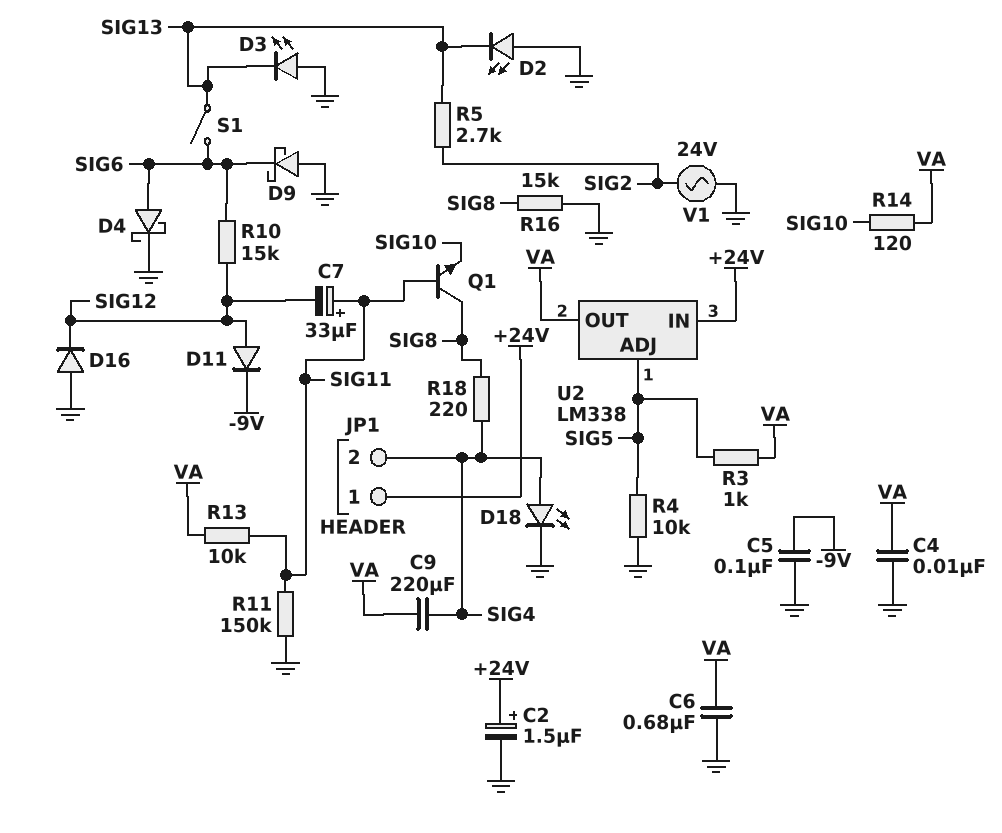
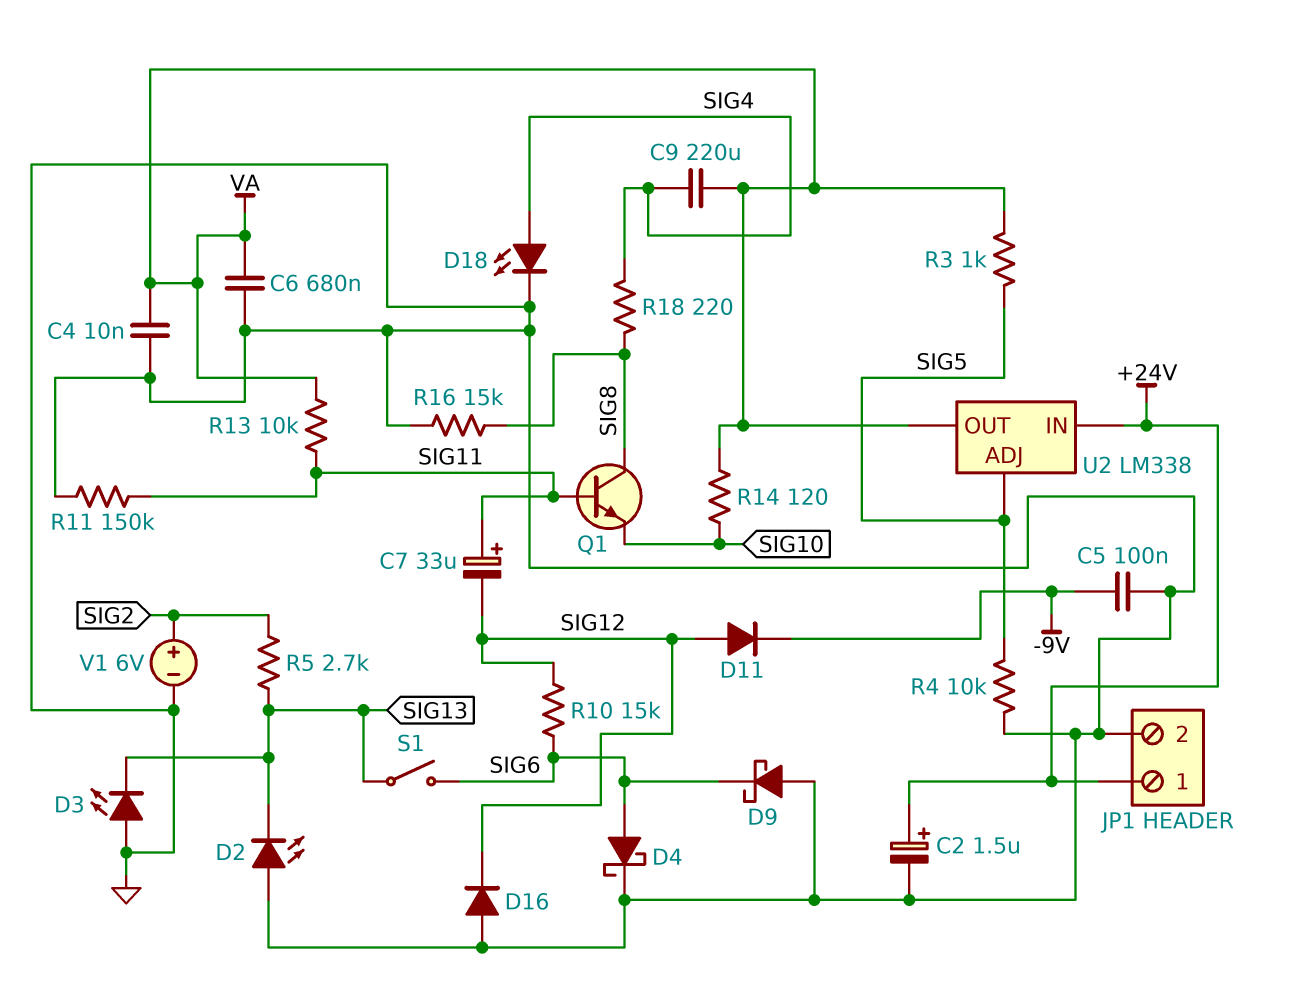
JP1 pin 2: SIG4 -> GND
V1: AC 24V (GND, SIG2) -> 6V (plus SIG2, minus GND)

